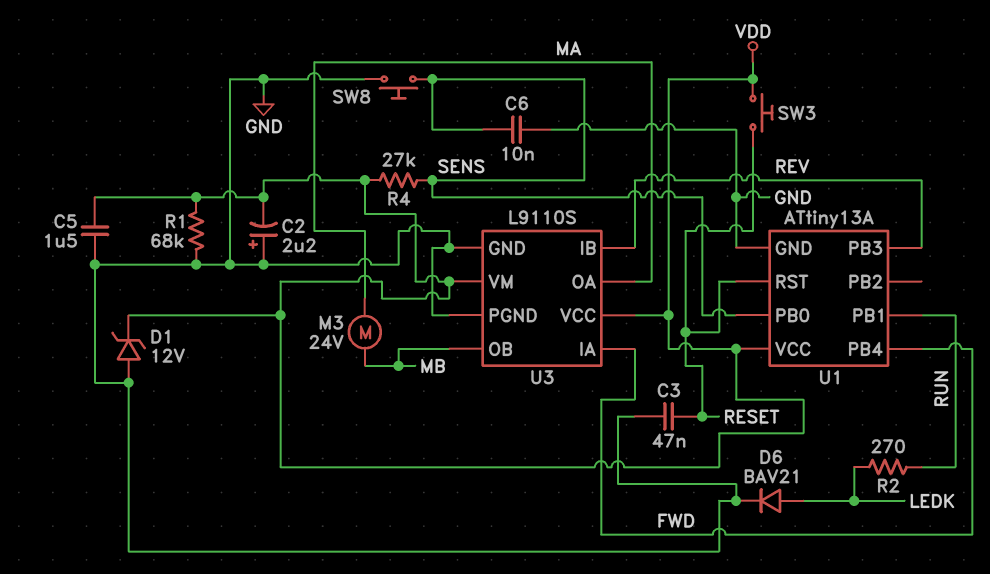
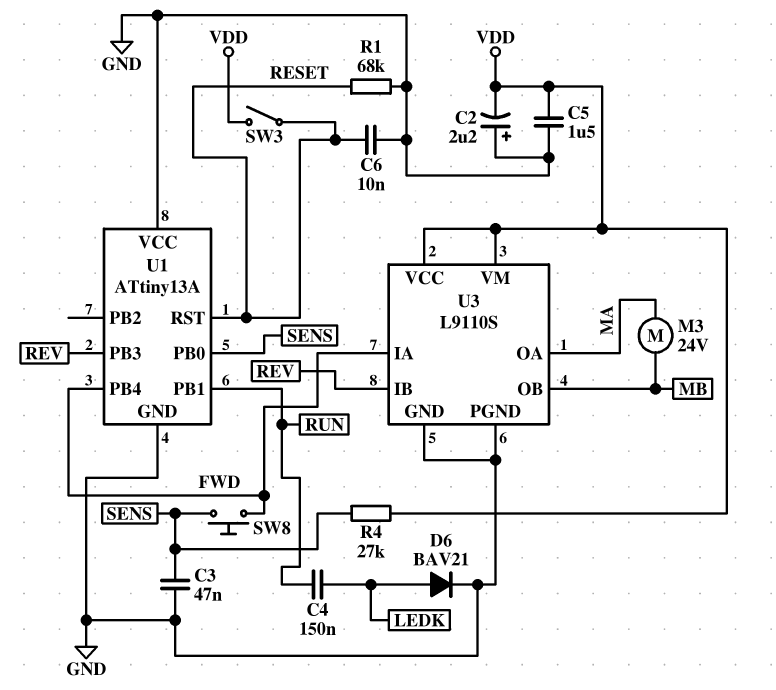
C3: 47nF (GND, RESET) -> 47nF (GND, SENS)
C4: none -> 150nF (LEDK, RUN)
C6: 10nF (GND, SENS) -> 10nF (GND, RESET)
D1: zener 12V (A GND, K VDD) -> none
R1: 68k (GND, VDD) -> 68k (GND, RESET)
R2: 270 (LEDK, RUN) -> none
SW3: button (RESET, VDD) -> switch (RESET, VDD)
SW8: button (GND, SENS) -> button (FWD, SENS)
U1 pin VCC: VDD -> GND

